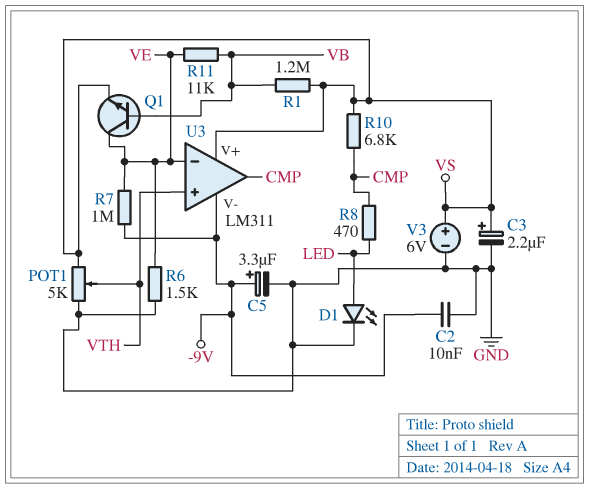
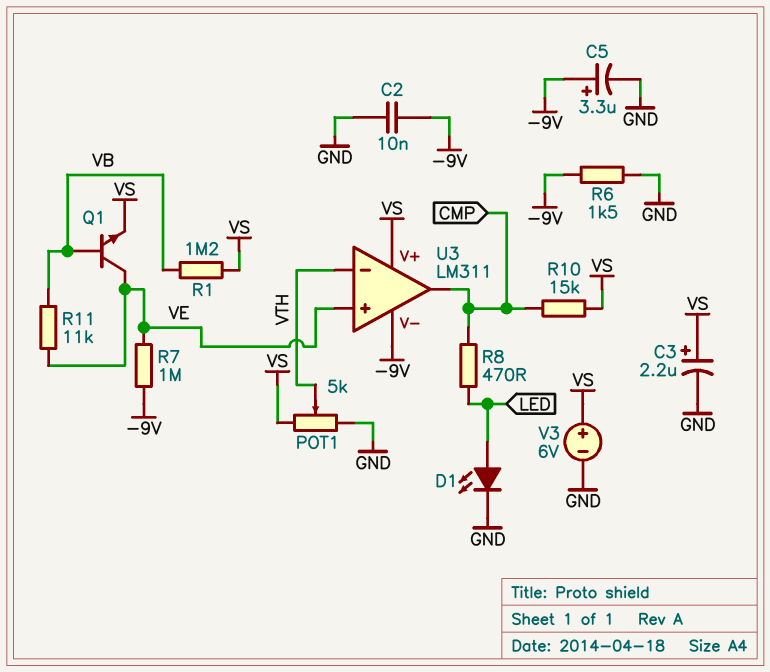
R6: 1.5k (GND, VE) -> 1.5k (-9V, GND)
R10: 6.8k (CMP, VS) -> 15k (CMP, VS)
U3 pin in+: VTH -> VE
U3 pin in-: VE -> VTH

